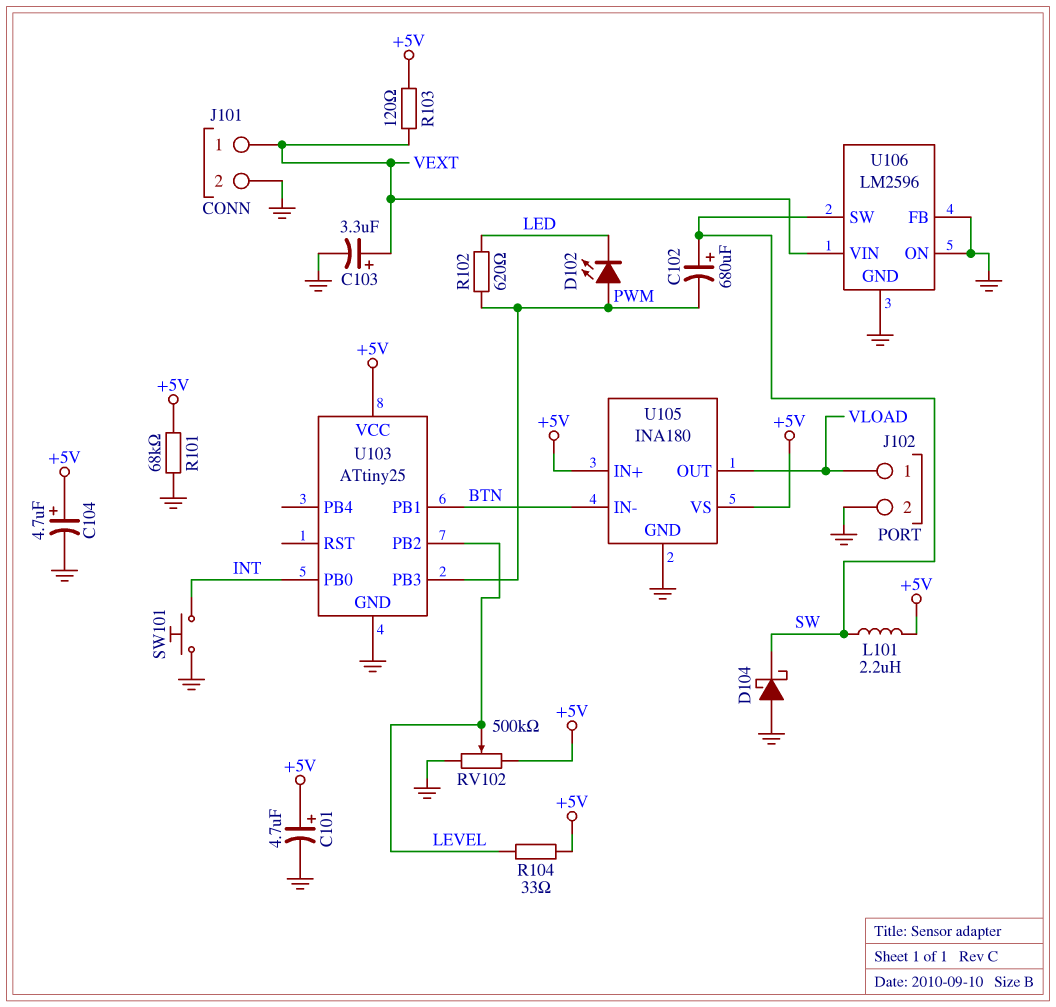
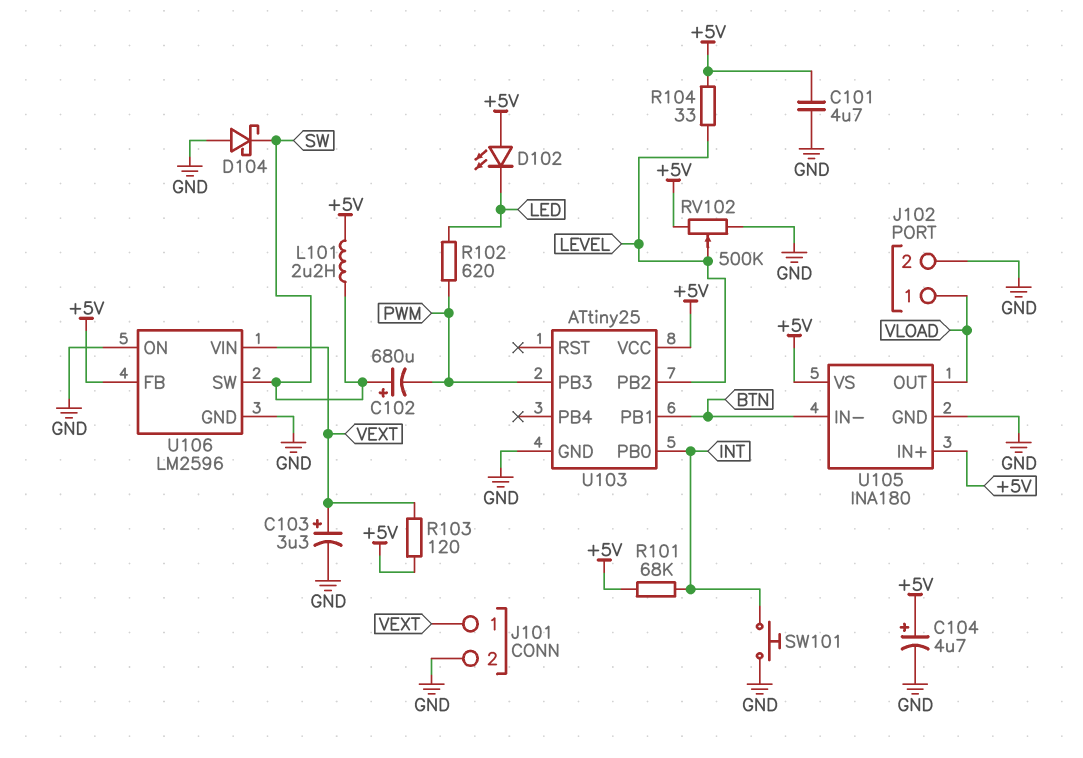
C101: 4.7uF (plus +5V, minus GND) -> 4.7uF (+5V, GND)
D102: LED (A PWM, K LED) -> LED (A +5V, K LED)
R101: 68k (+5V, GND) -> 68k (+5V, INT)
U106 pin FB: GND -> +5V

